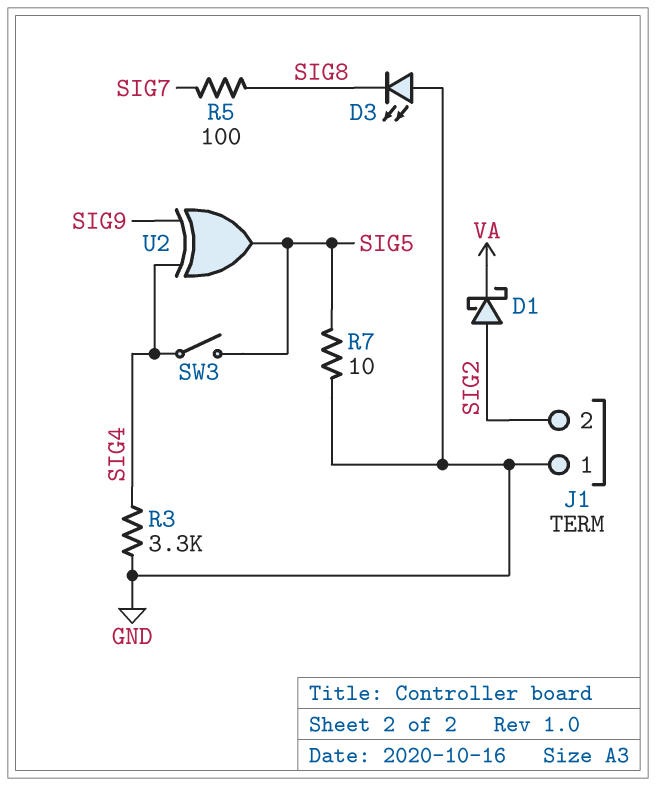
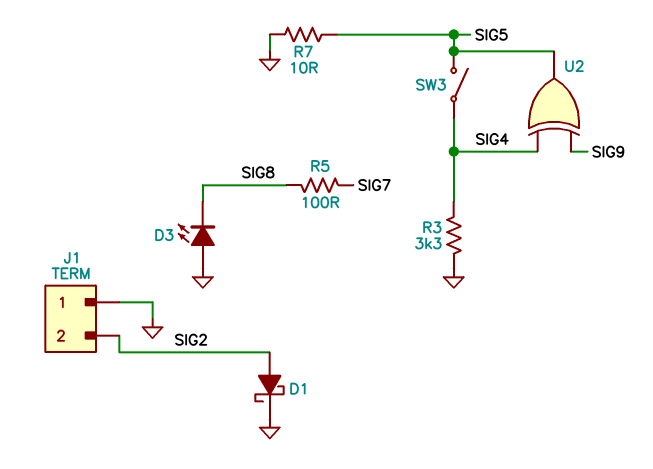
D1: schottky (A SIG2, K VA) -> schottky (A SIG2, K GND)

